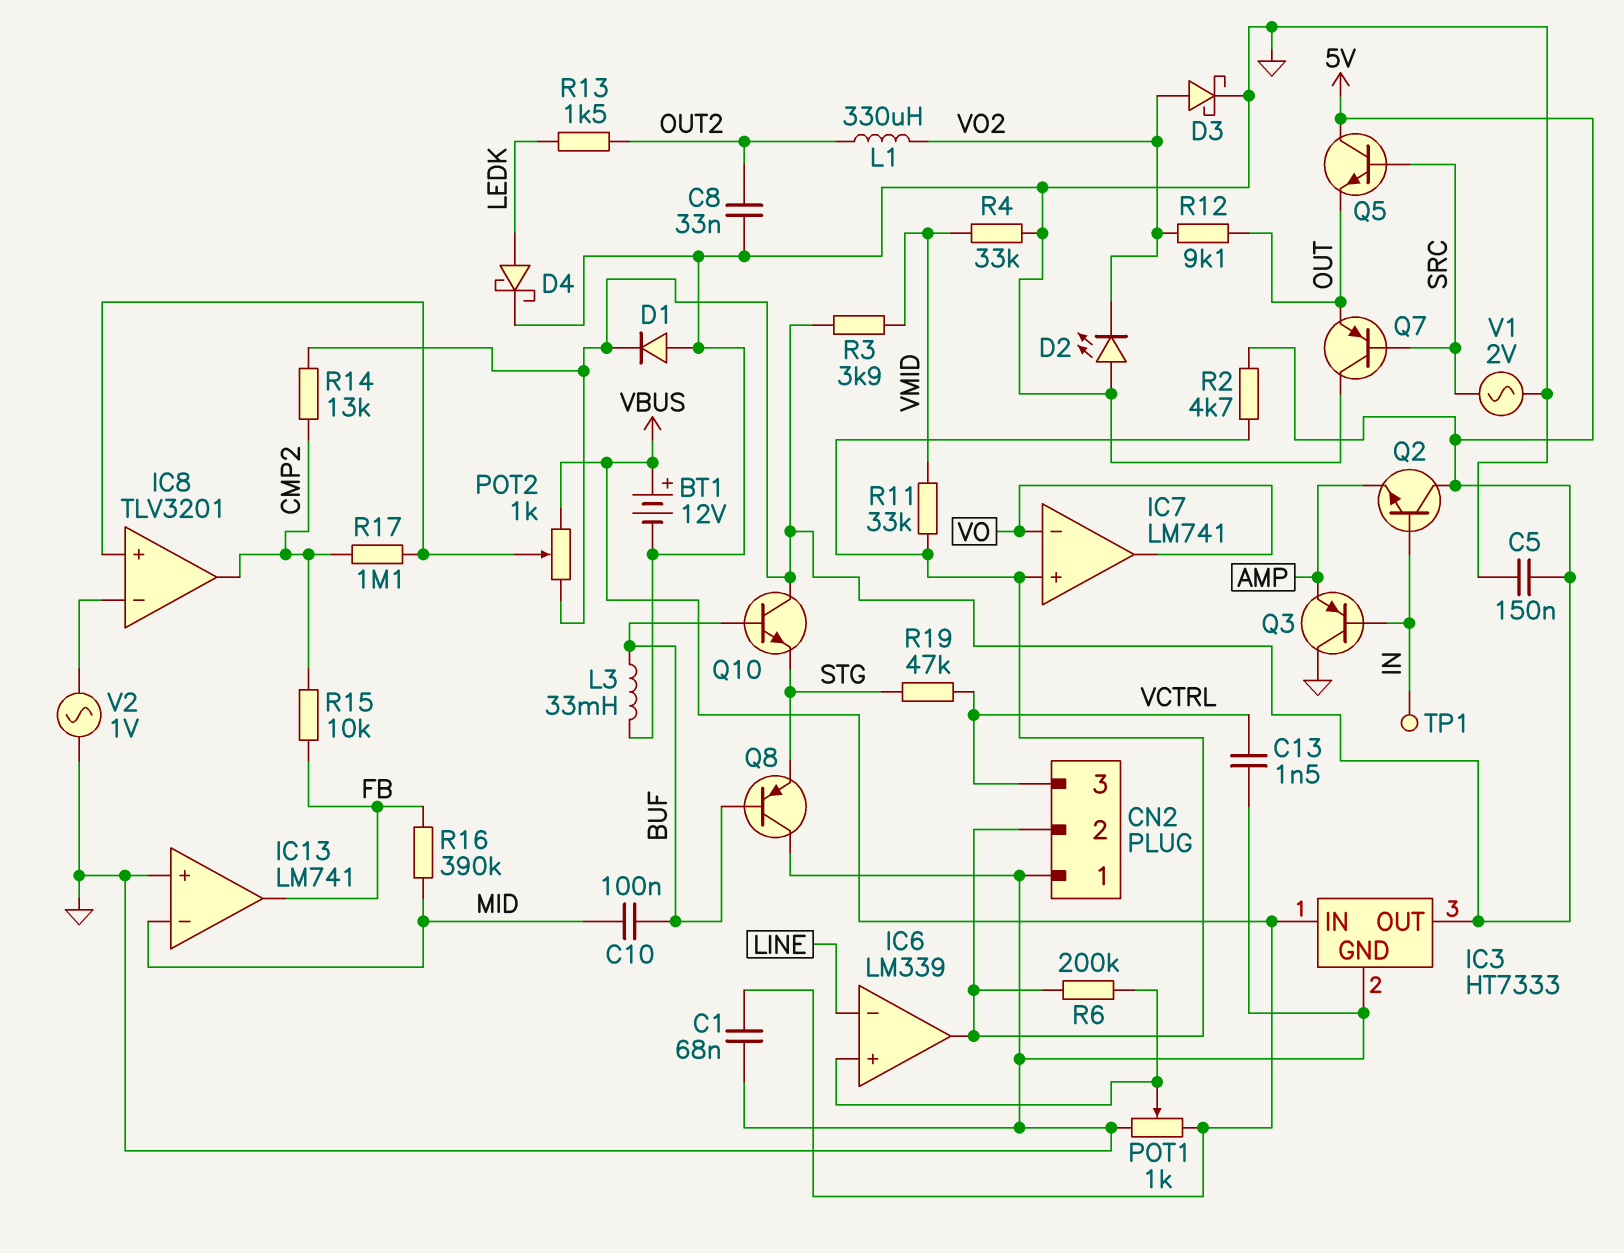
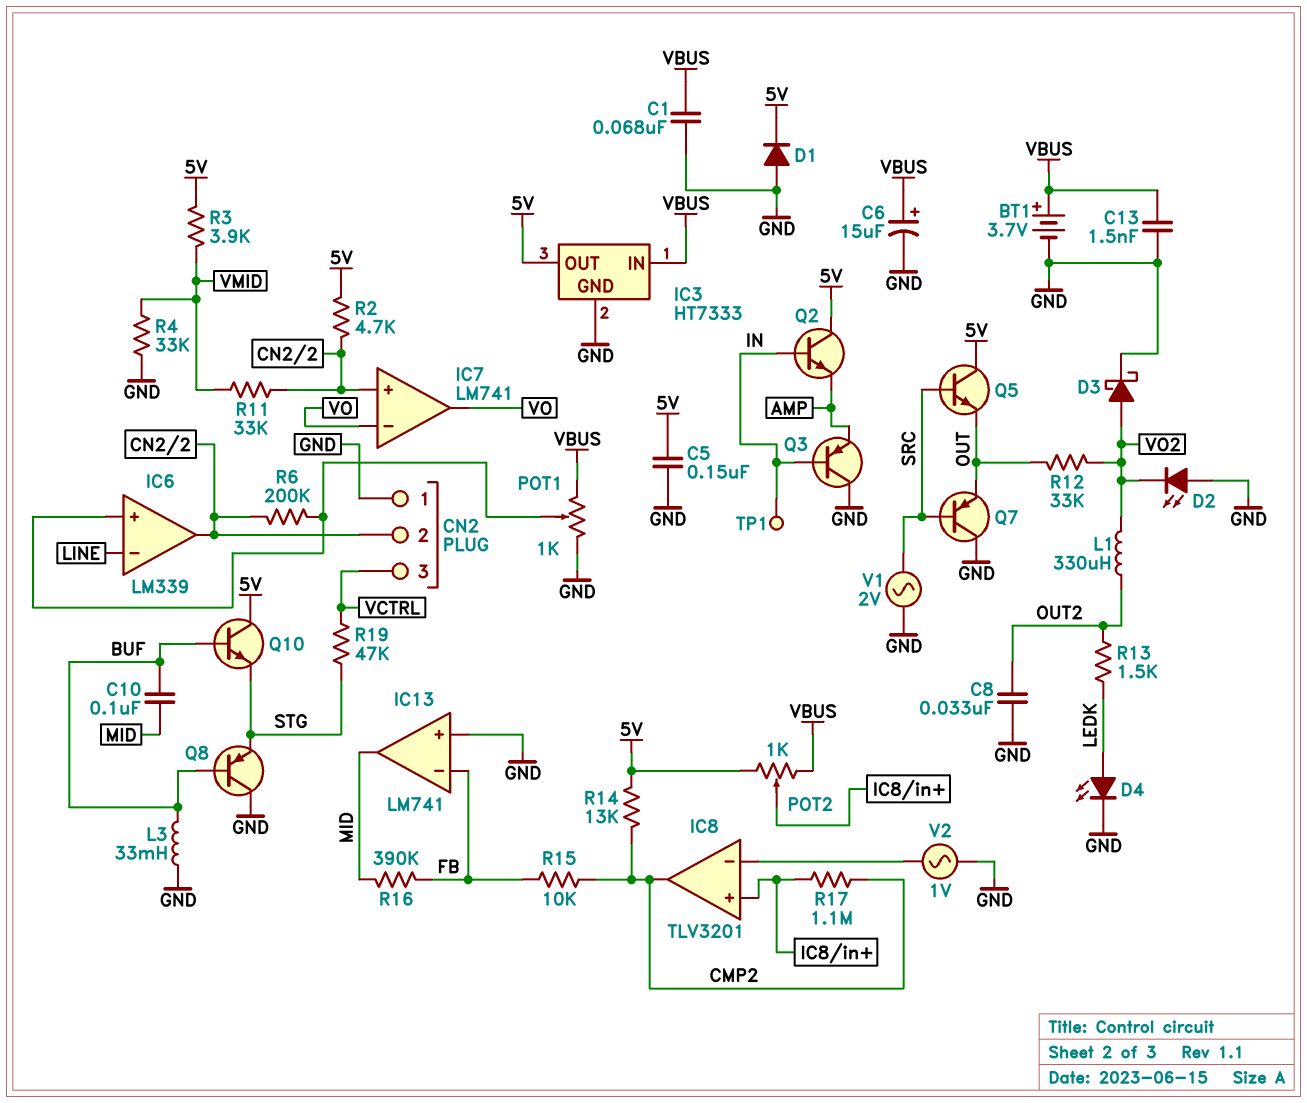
BT1: 12V (plus VBUS, minus GND) -> 3.7V (plus VBUS, minus GND)
C6: none -> 15uF (plus VBUS, minus GND)
C13: 1.5nF (GND, VCTRL) -> 1.5nF (GND, VBUS)
D4: schottky (A LEDK, K GND) -> LED (A LEDK, K GND)
IC13 pin in-: MID -> FB
IC13 pin out: FB -> MID
R12: 9.1k (OUT, VO2) -> 33k (OUT, VO2)

